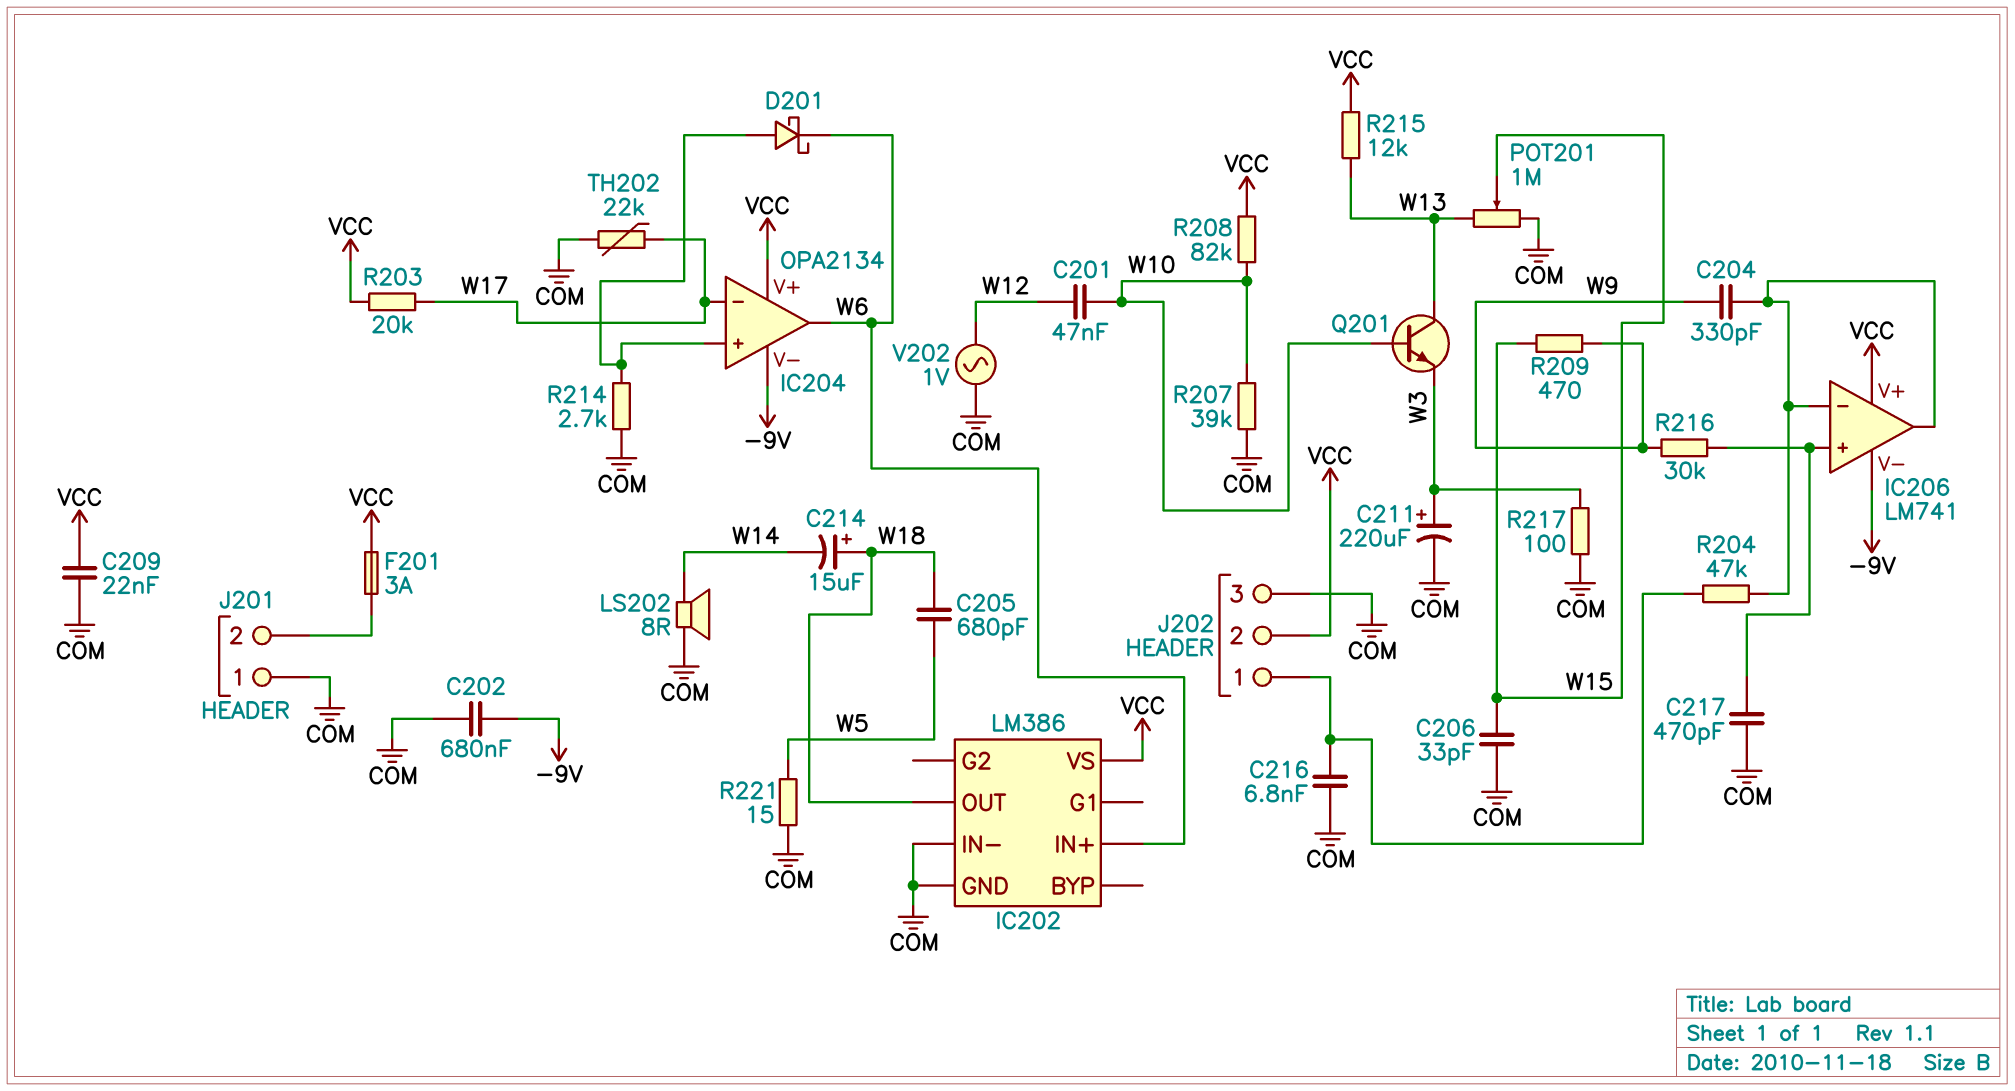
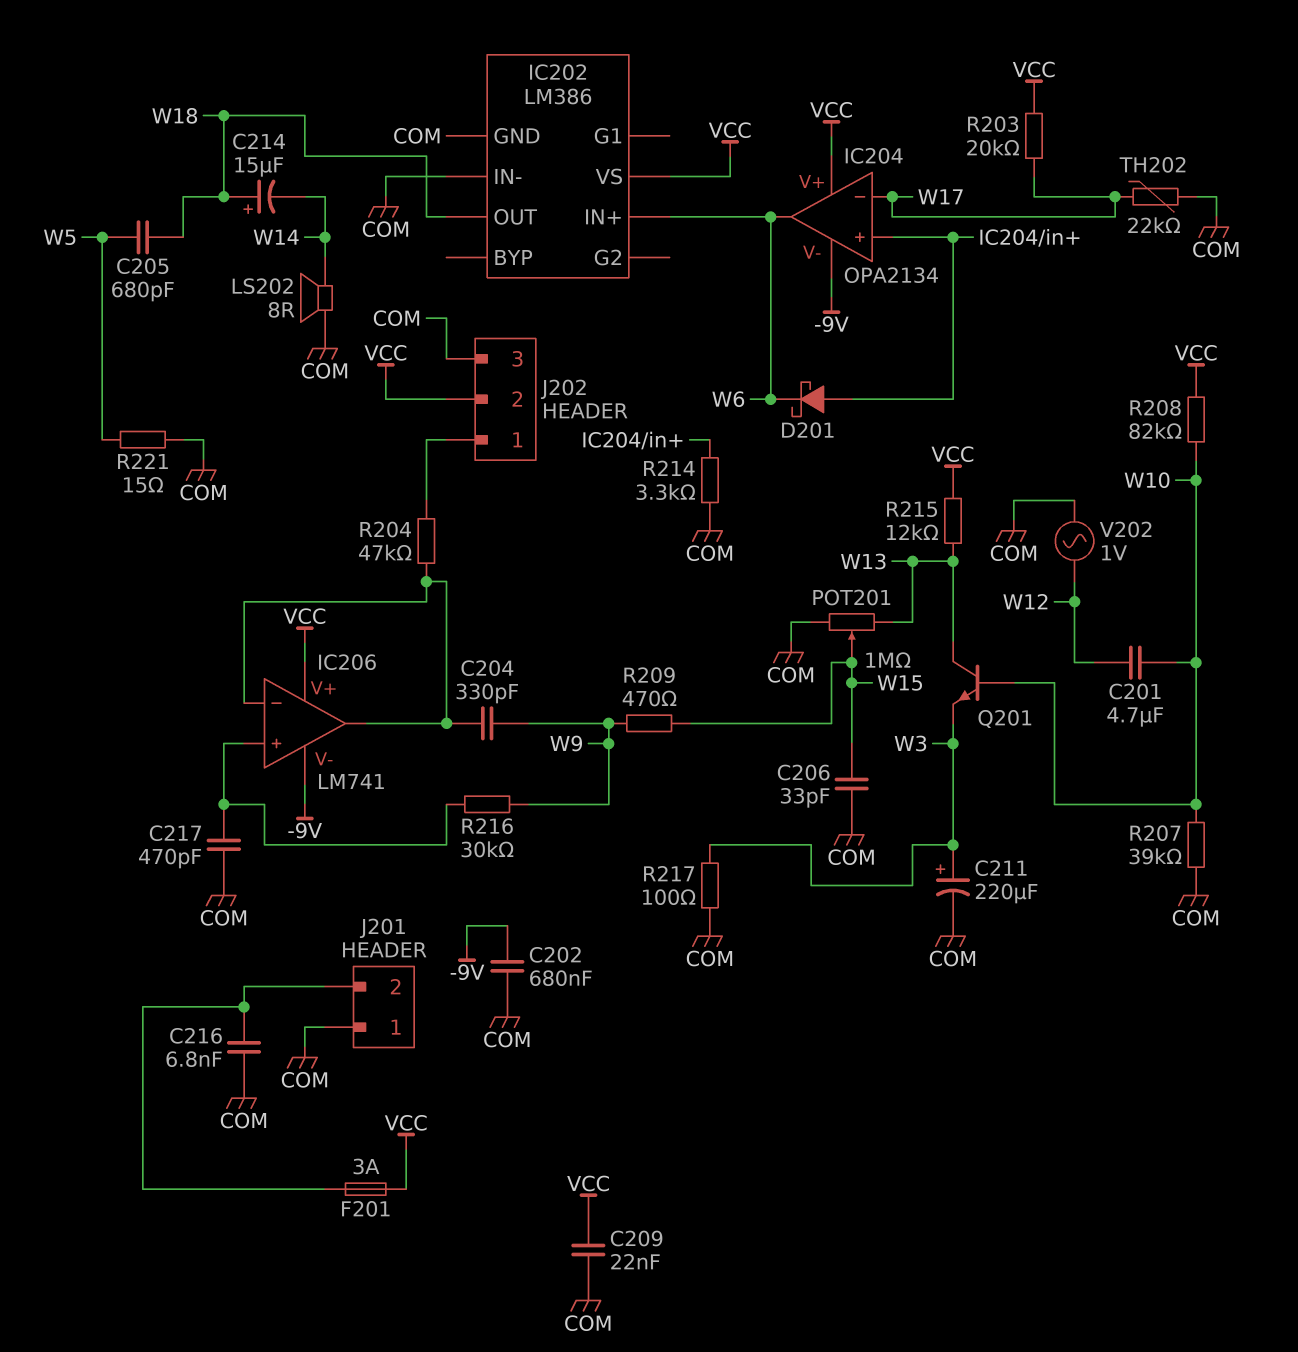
C201: 47nF (W10, W12) -> 4.7uF (W10, W12)
C216: 6.8nF (COM, J202/1) -> 6.8nF (COM, J201/2)
R214: 2.7k (COM, IC204/in+) -> 3.3k (COM, IC204/in+)

